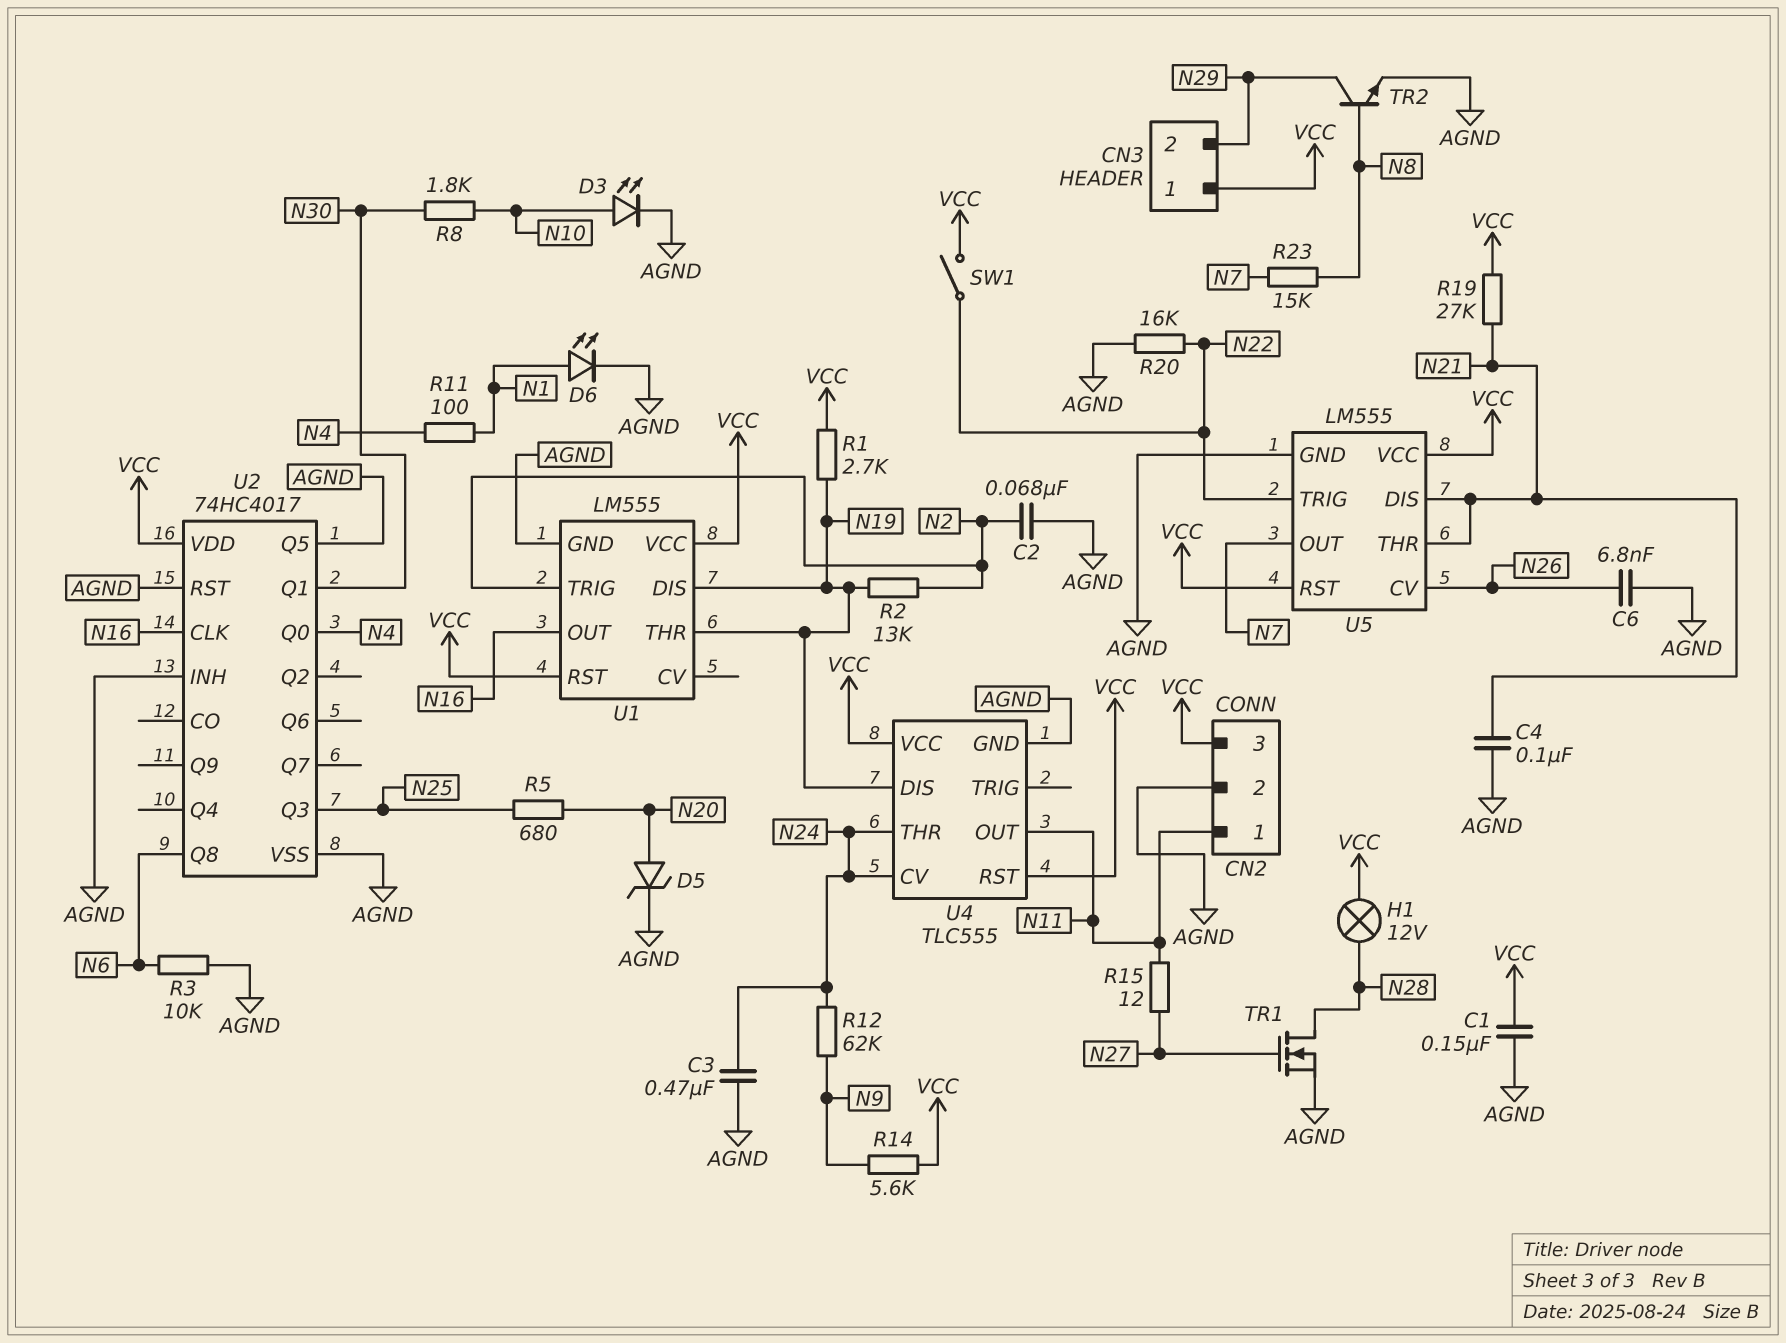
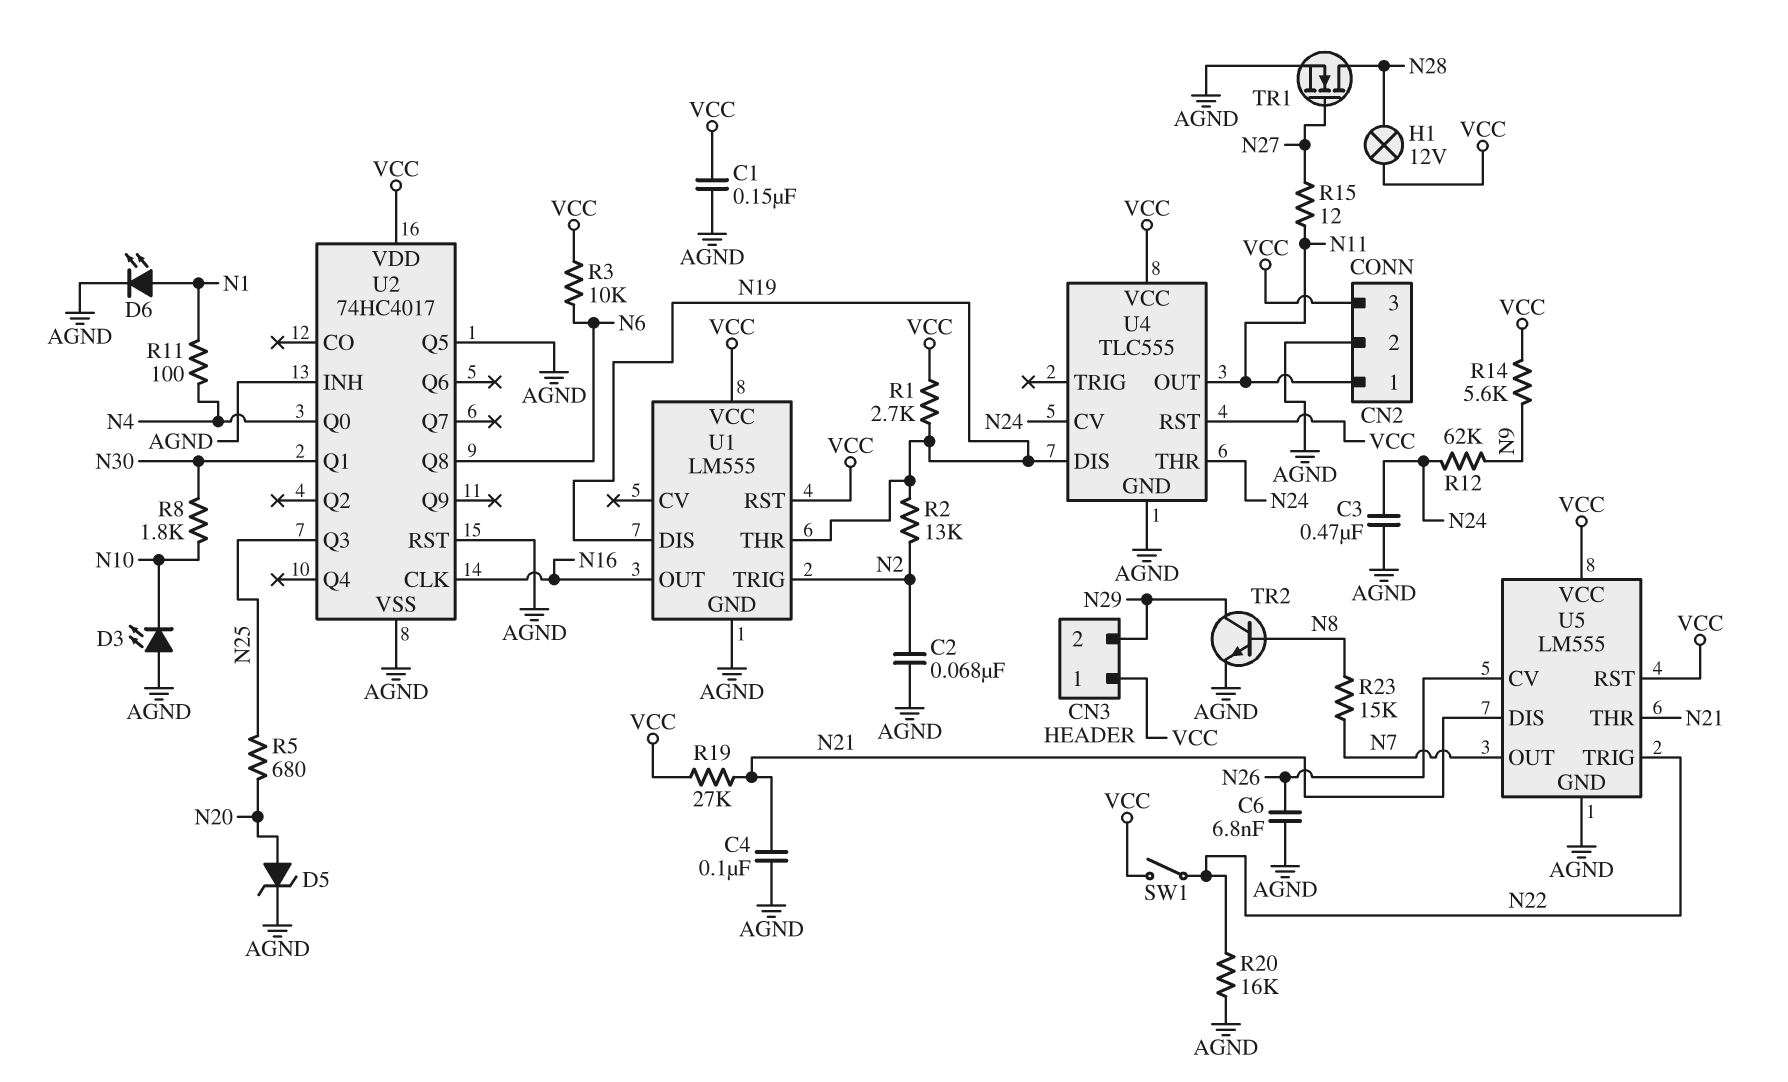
D3: LED (A N10, K AGND) -> LED (A AGND, K N10)
R3: 10k (AGND, N6) -> 10k (N6, VCC)

